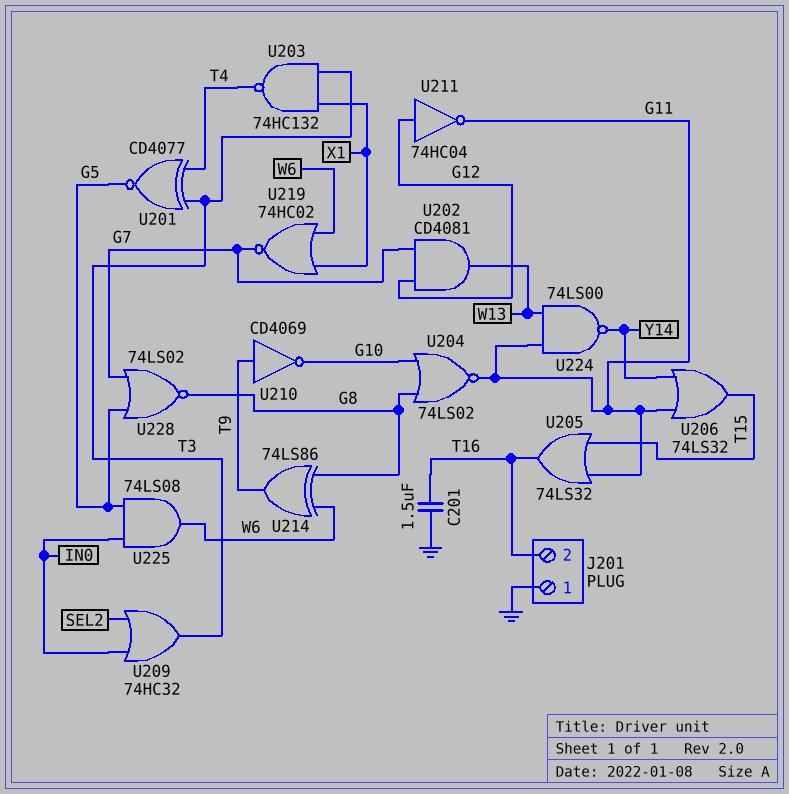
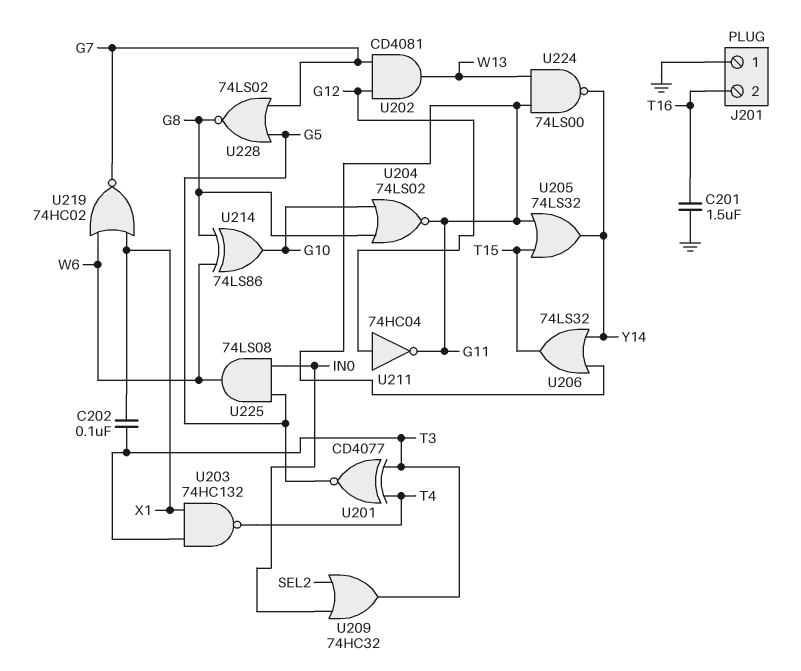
C202: none -> 100nF (T3, X1)
U205: OR 74LS32 (in G11, in T15, out T16) -> OR 74LS32 (in G11, in T15, out Y14)
U210: NOT CD4069 (in T9, out G10) -> none
U214: XOR 74LS86 (in G8, in W6, out T9) -> XOR 74LS86 (in G8, in W6, out G10)

